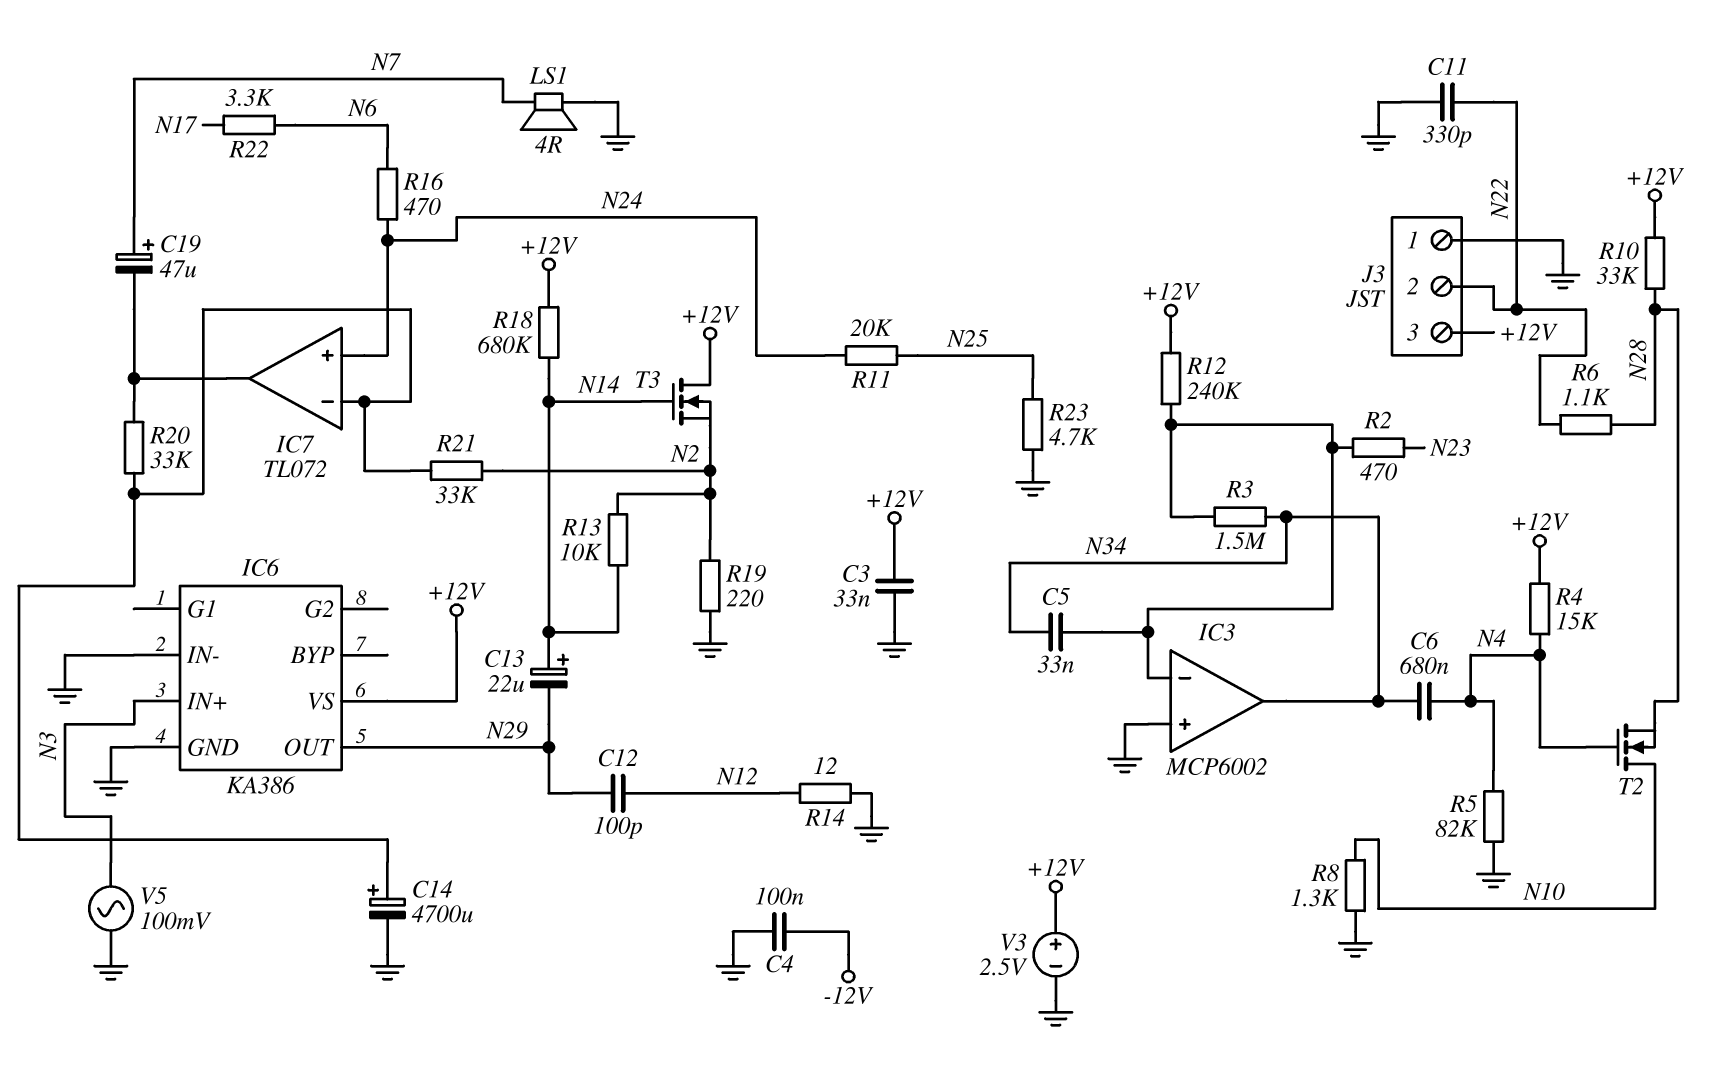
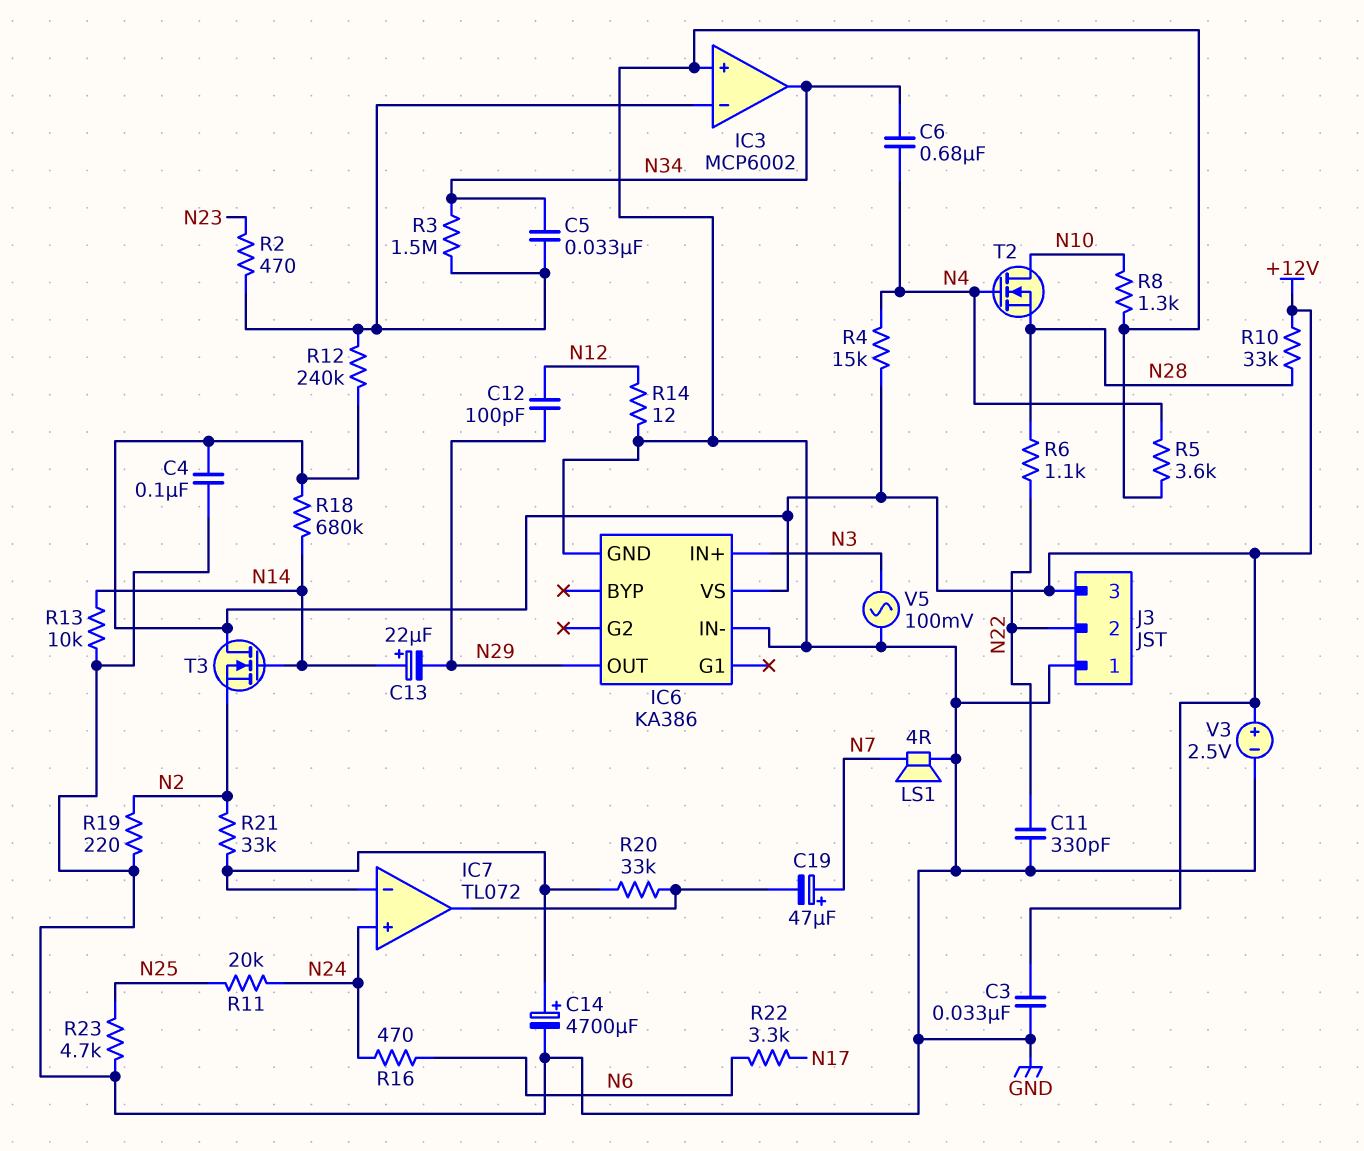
C4: 100nF (-12V, GND) -> 100nF (+12V, GND)
R5: 82k (GND, N4) -> 3.6k (GND, N4)
R13: 10k (N2, N14) -> 10k (GND, N14)

